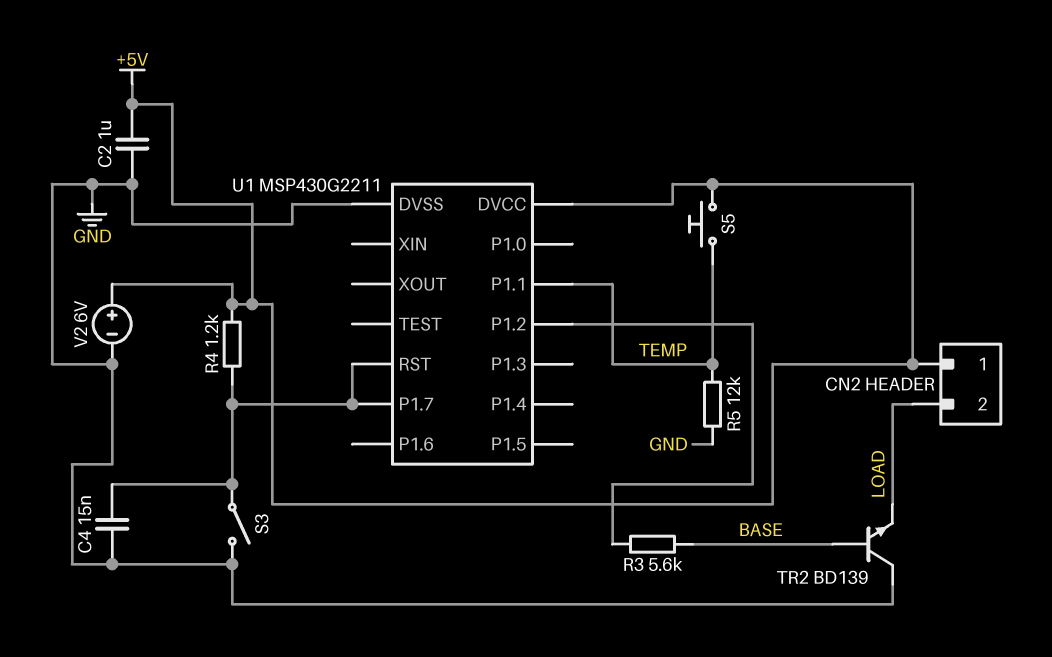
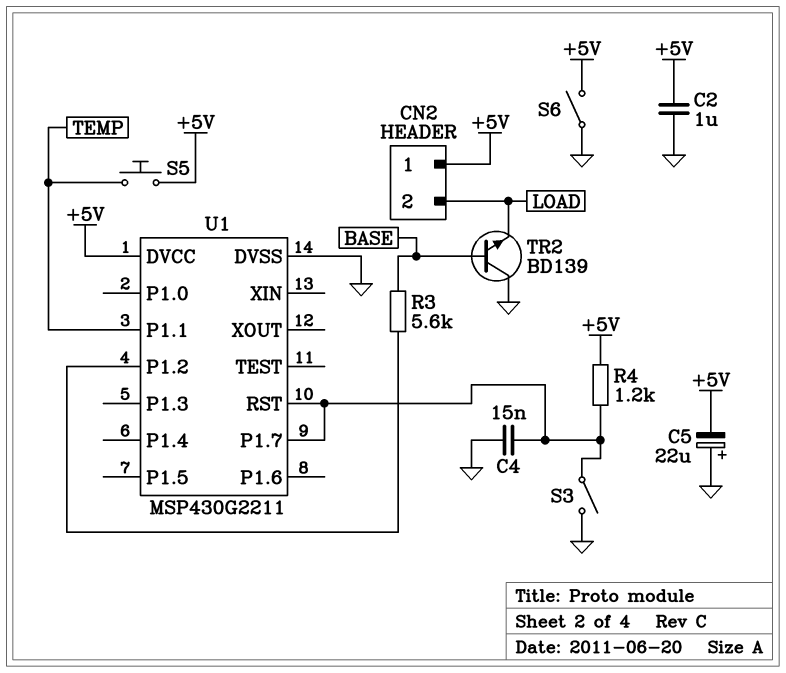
C5: none -> 22uF (plus GND, minus +5V)
R5: 12k (GND, TEMP) -> none
S6: none -> switch (+5V, GND)
V2: 6V (plus +5V, minus GND) -> none

